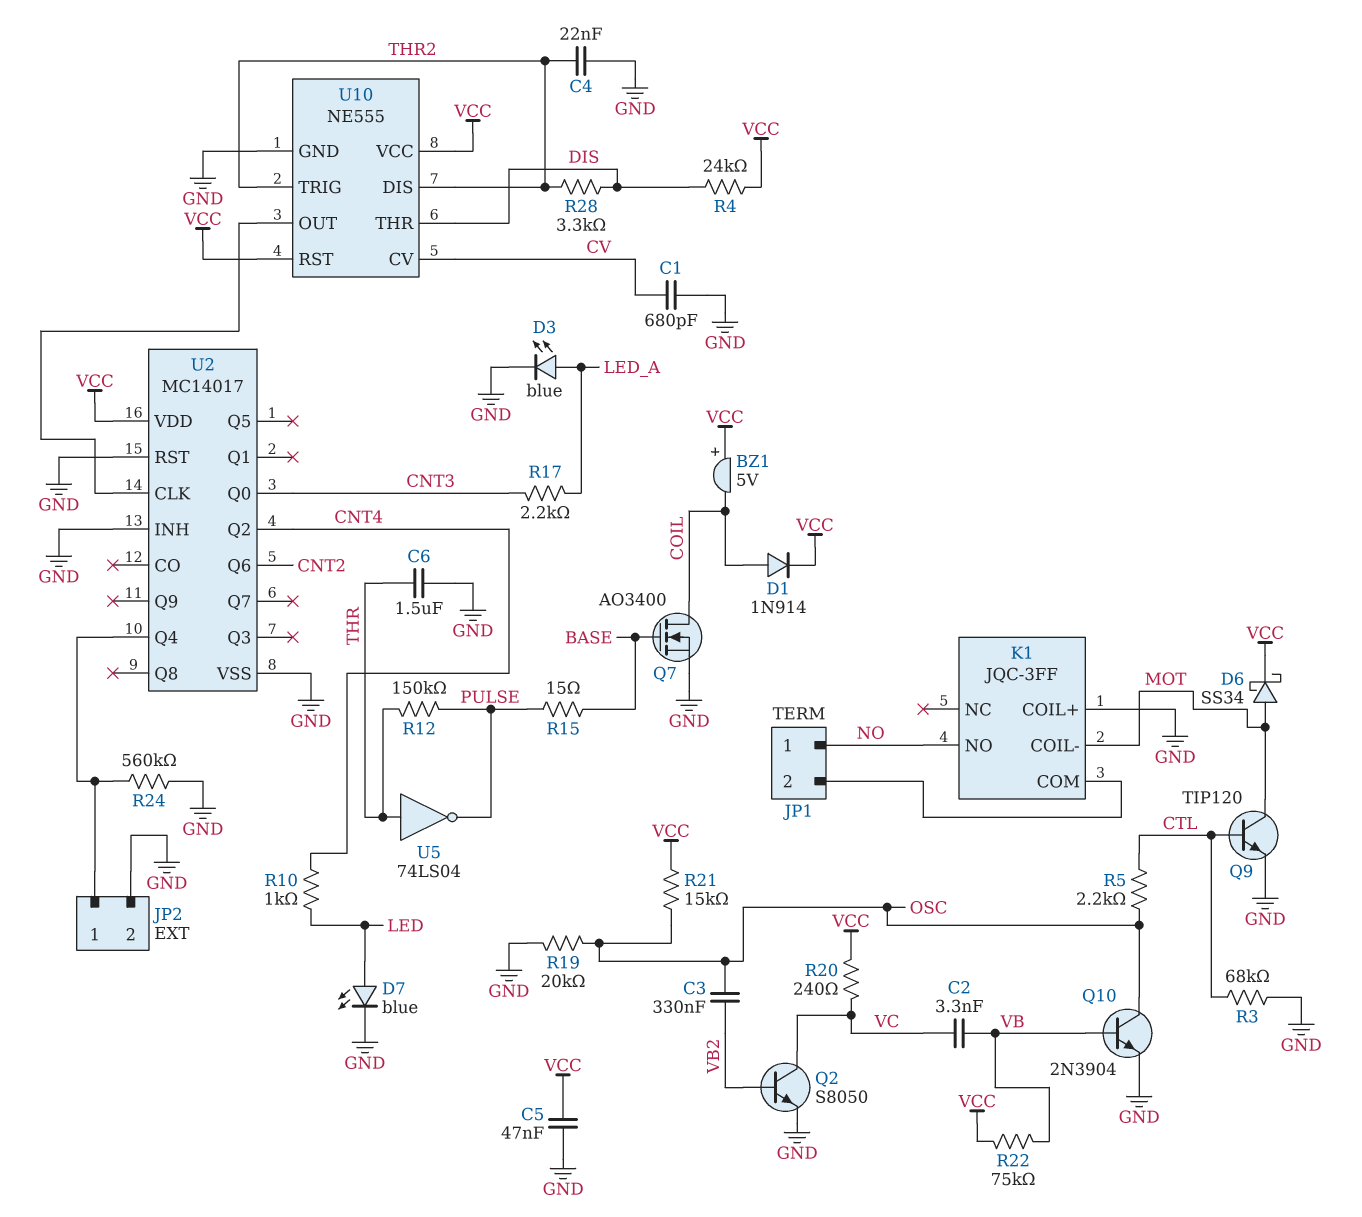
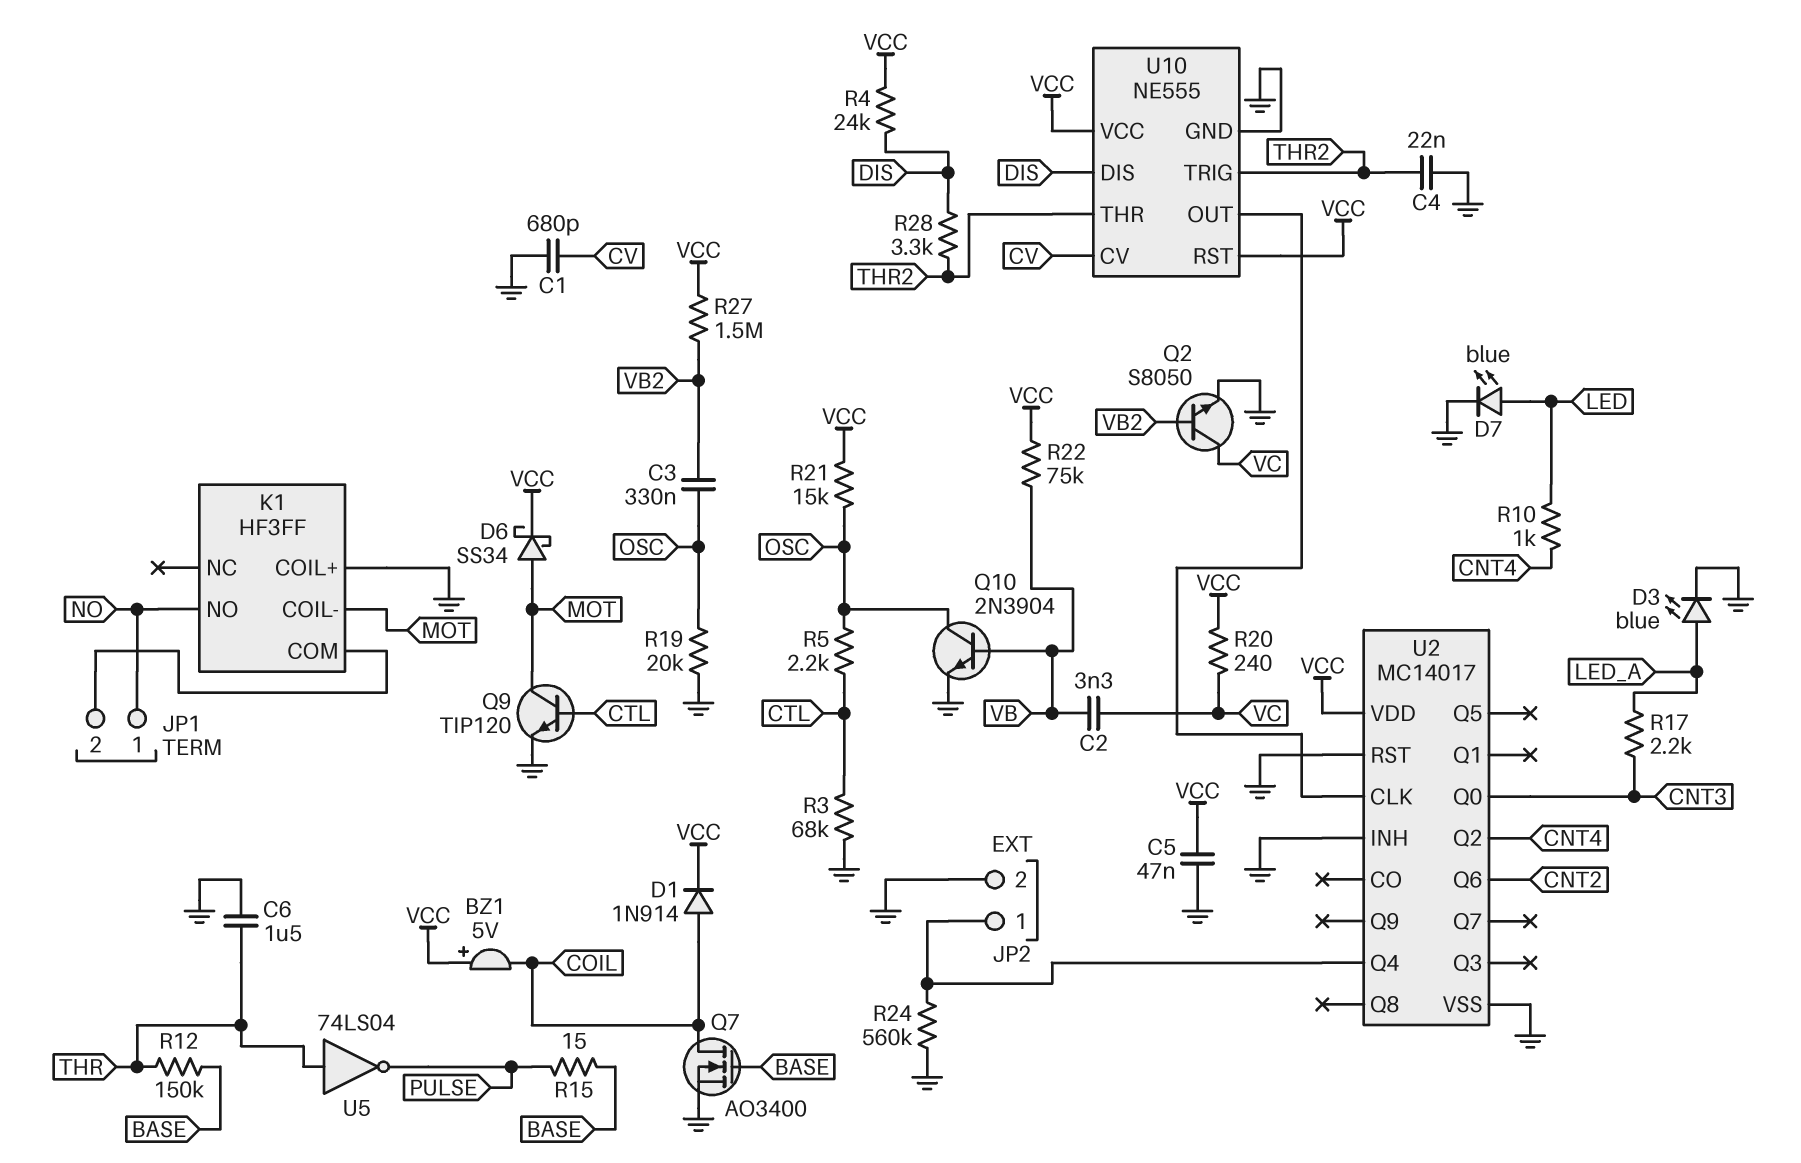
K1: JQC-3FF -> HF3FF
R12: 150k (PULSE, THR) -> 150k (BASE, THR)
R27: none -> 1.5M (VB2, VCC)
U10 pin DIS: THR2 -> DIS
U10 pin THR: DIS -> THR2

